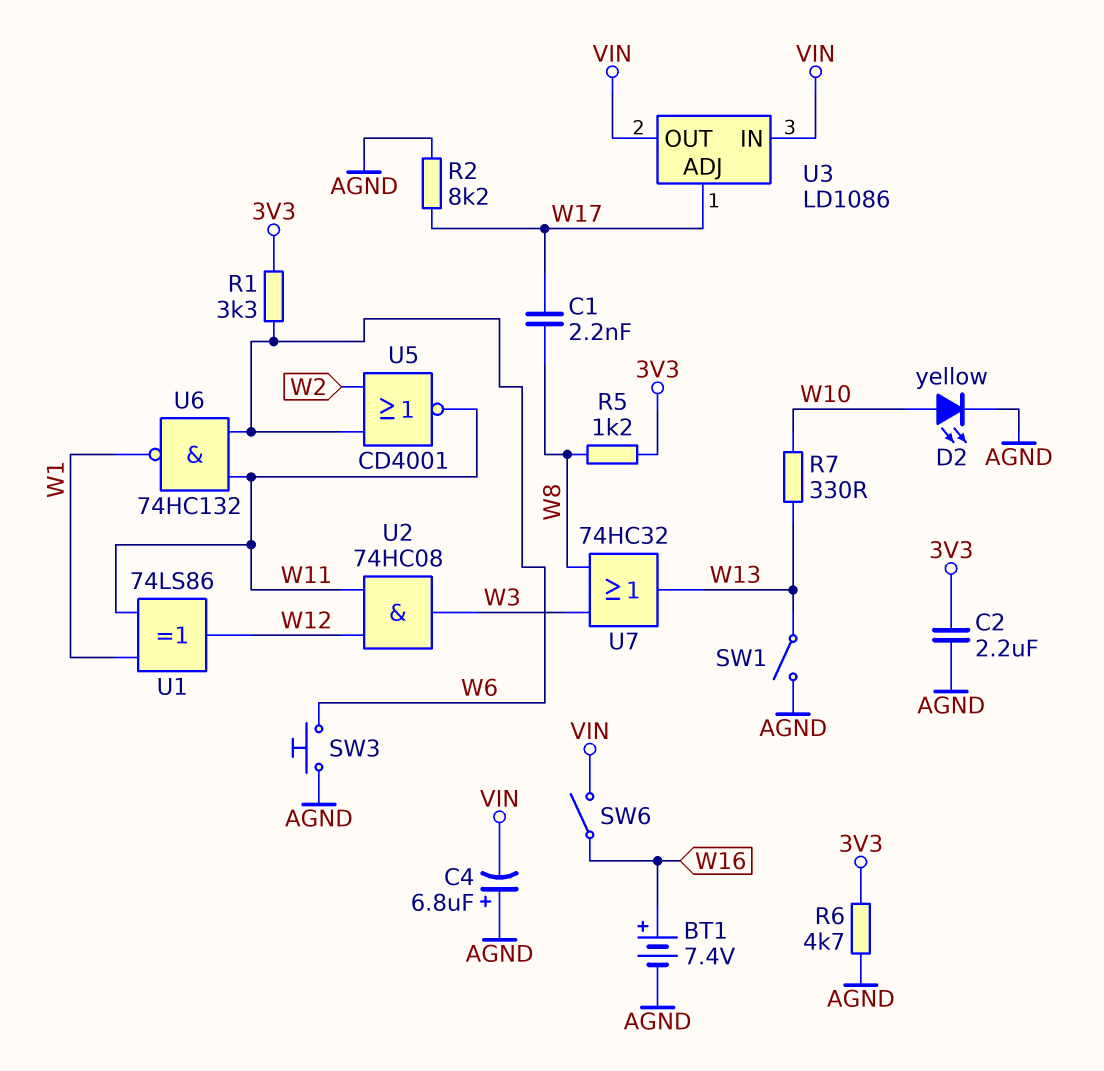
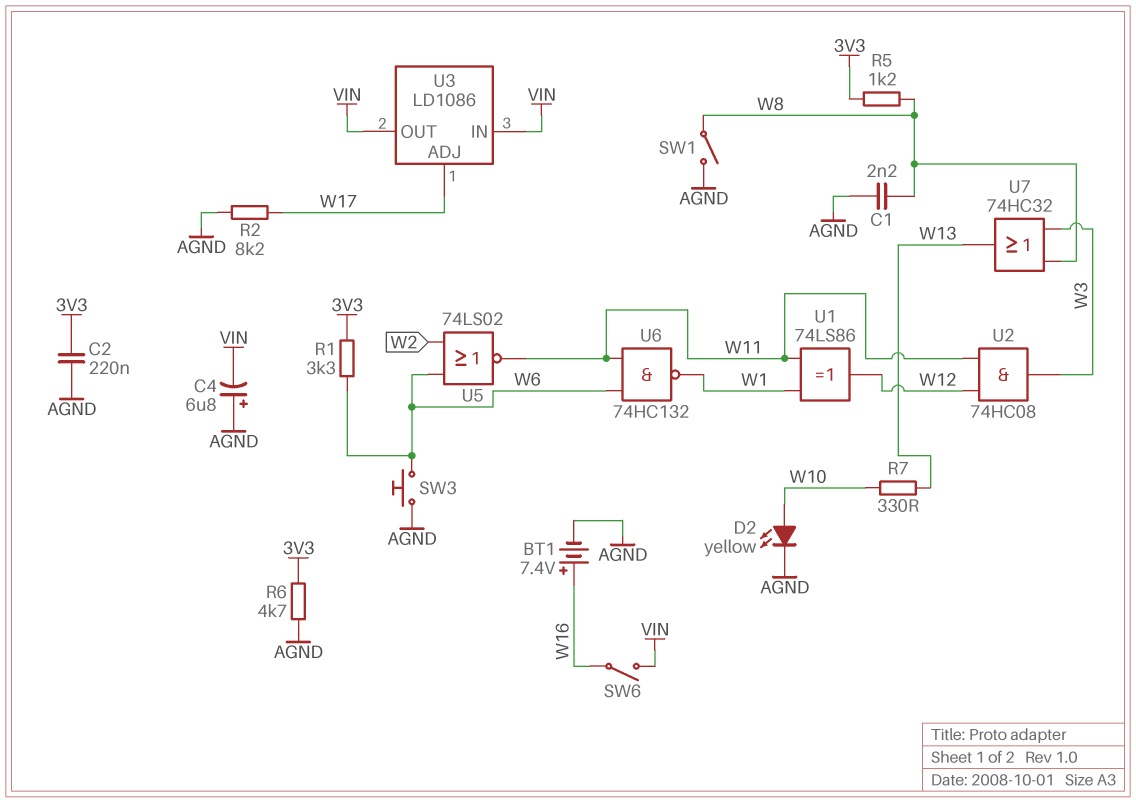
C1: 2.2nF (W8, W17) -> 2.2nF (AGND, W8)
C2: 2.2uF (3V3, AGND) -> 220nF (3V3, AGND)
SW1: switch (AGND, W13) -> switch (AGND, W8)
U5: NOR CD4001 (in W2, in W6, out W11) -> NOR 74LS02 (in W2, in W6, out W11)

